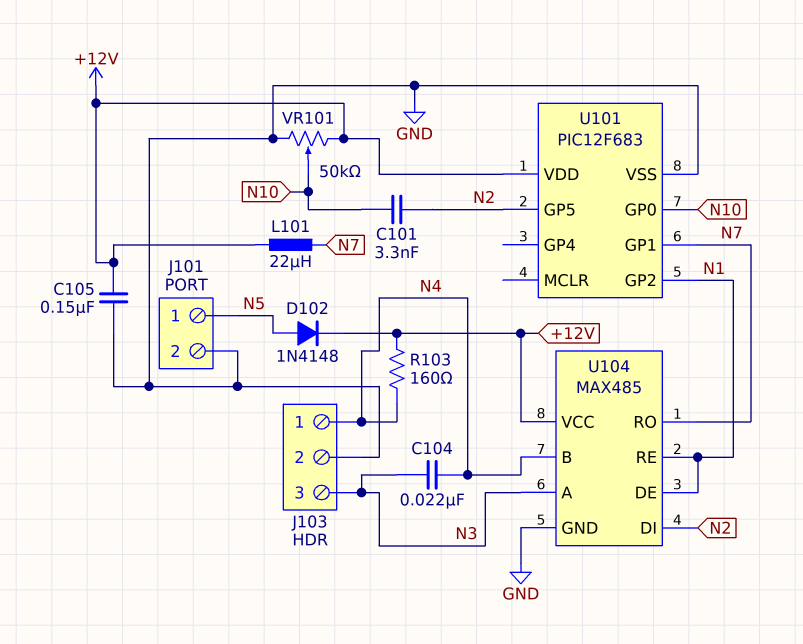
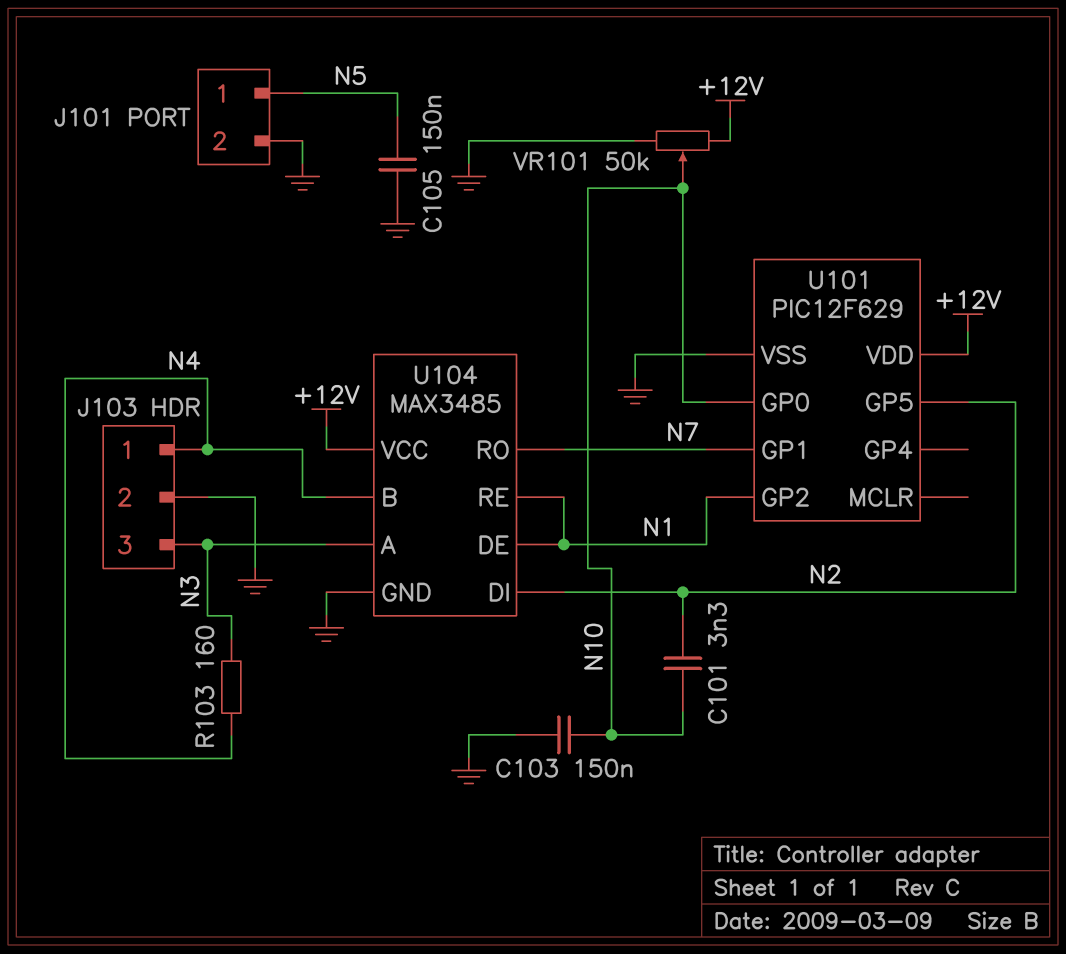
C103: none -> 150nF (GND, N10)
C104: 22nF (N3, N4) -> none
C105: 150nF (+12V, GND) -> 150nF (GND, N5)
D102: diode 1N4148 (A N5, K +12V) -> none
L101: 22uH (+12V, N7) -> none
R103: 160 (+12V, N4) -> 160 (N3, N4)
U101: PIC12F683 -> PIC12F629
U104: MAX485 -> MAX3485

